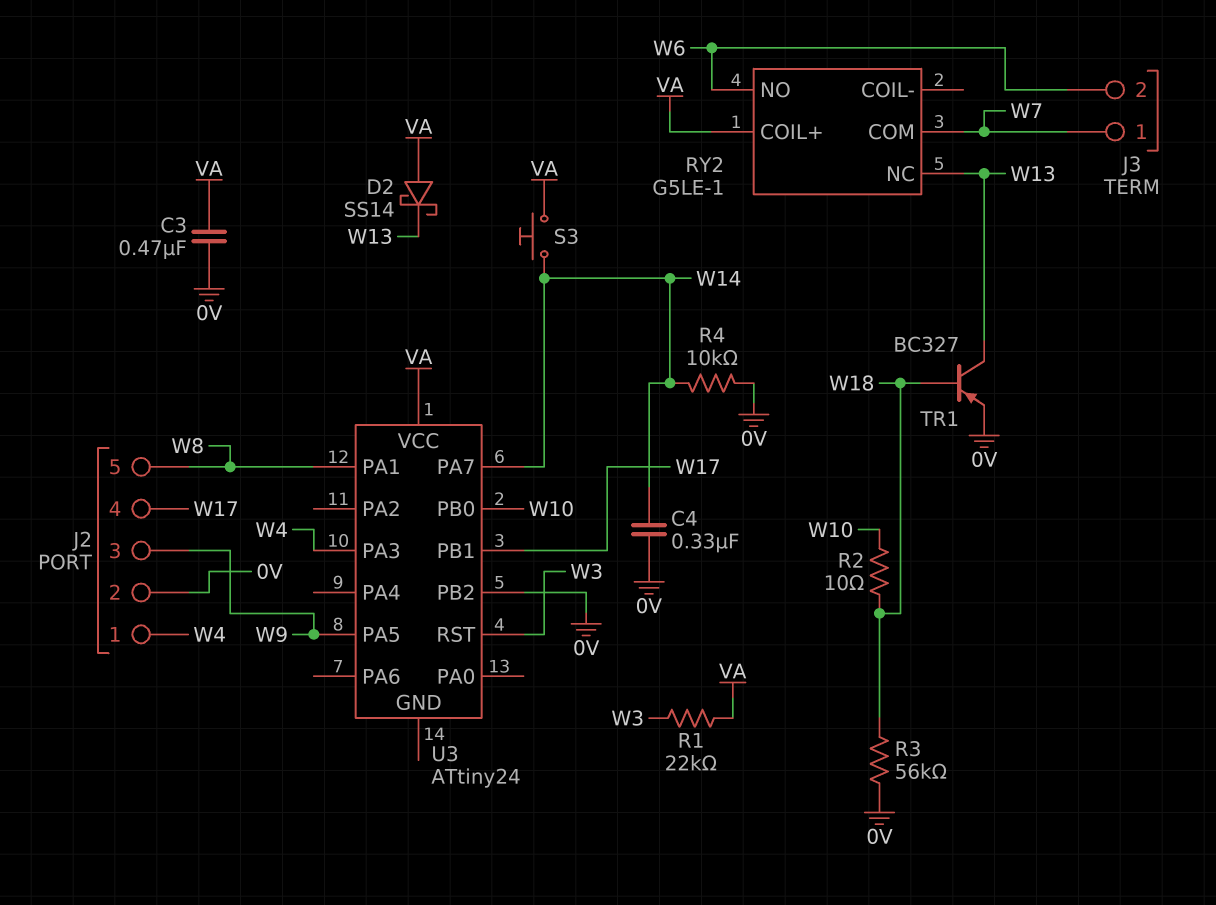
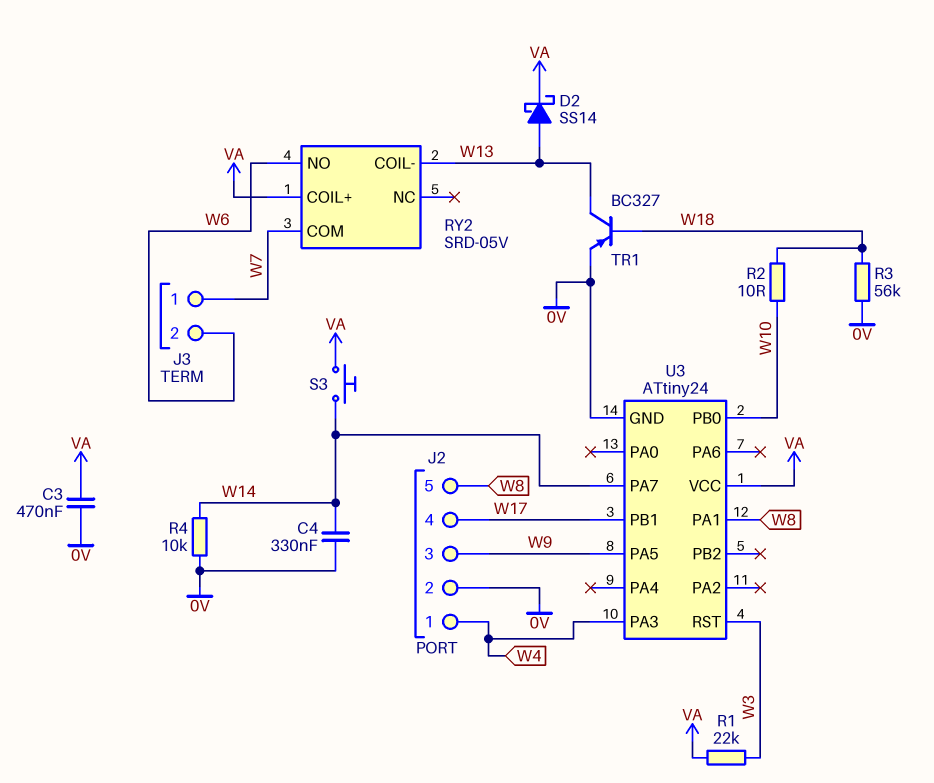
D2: schottky SS14 (A VA, K W13) -> schottky SS14 (A W13, K VA)
RY2: G5LE-1 -> SRD-05V
RY2 pin COIL-: none -> W13
RY2 pin NC: W13 -> none
U3 pin GND: none -> 0V
U3 pin PB2: 0V -> none

